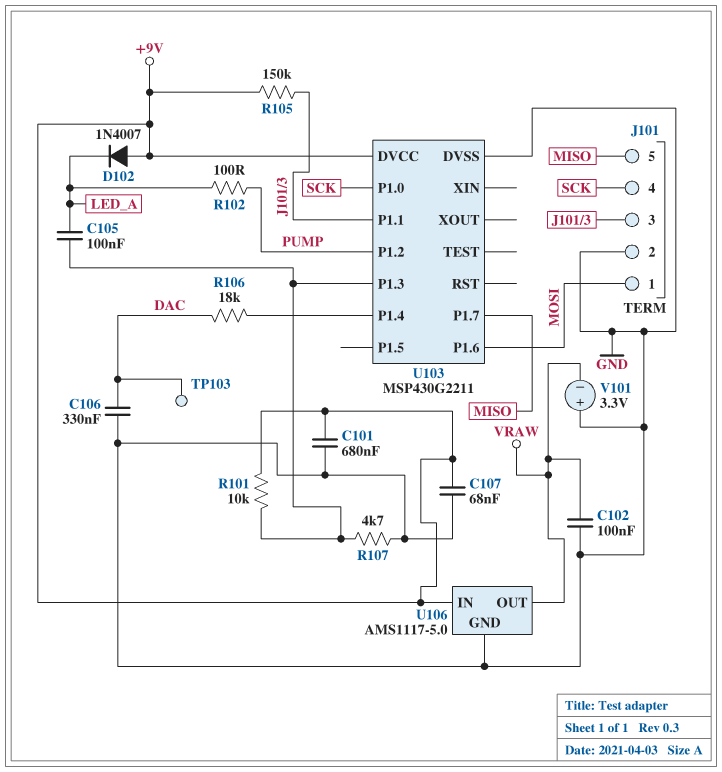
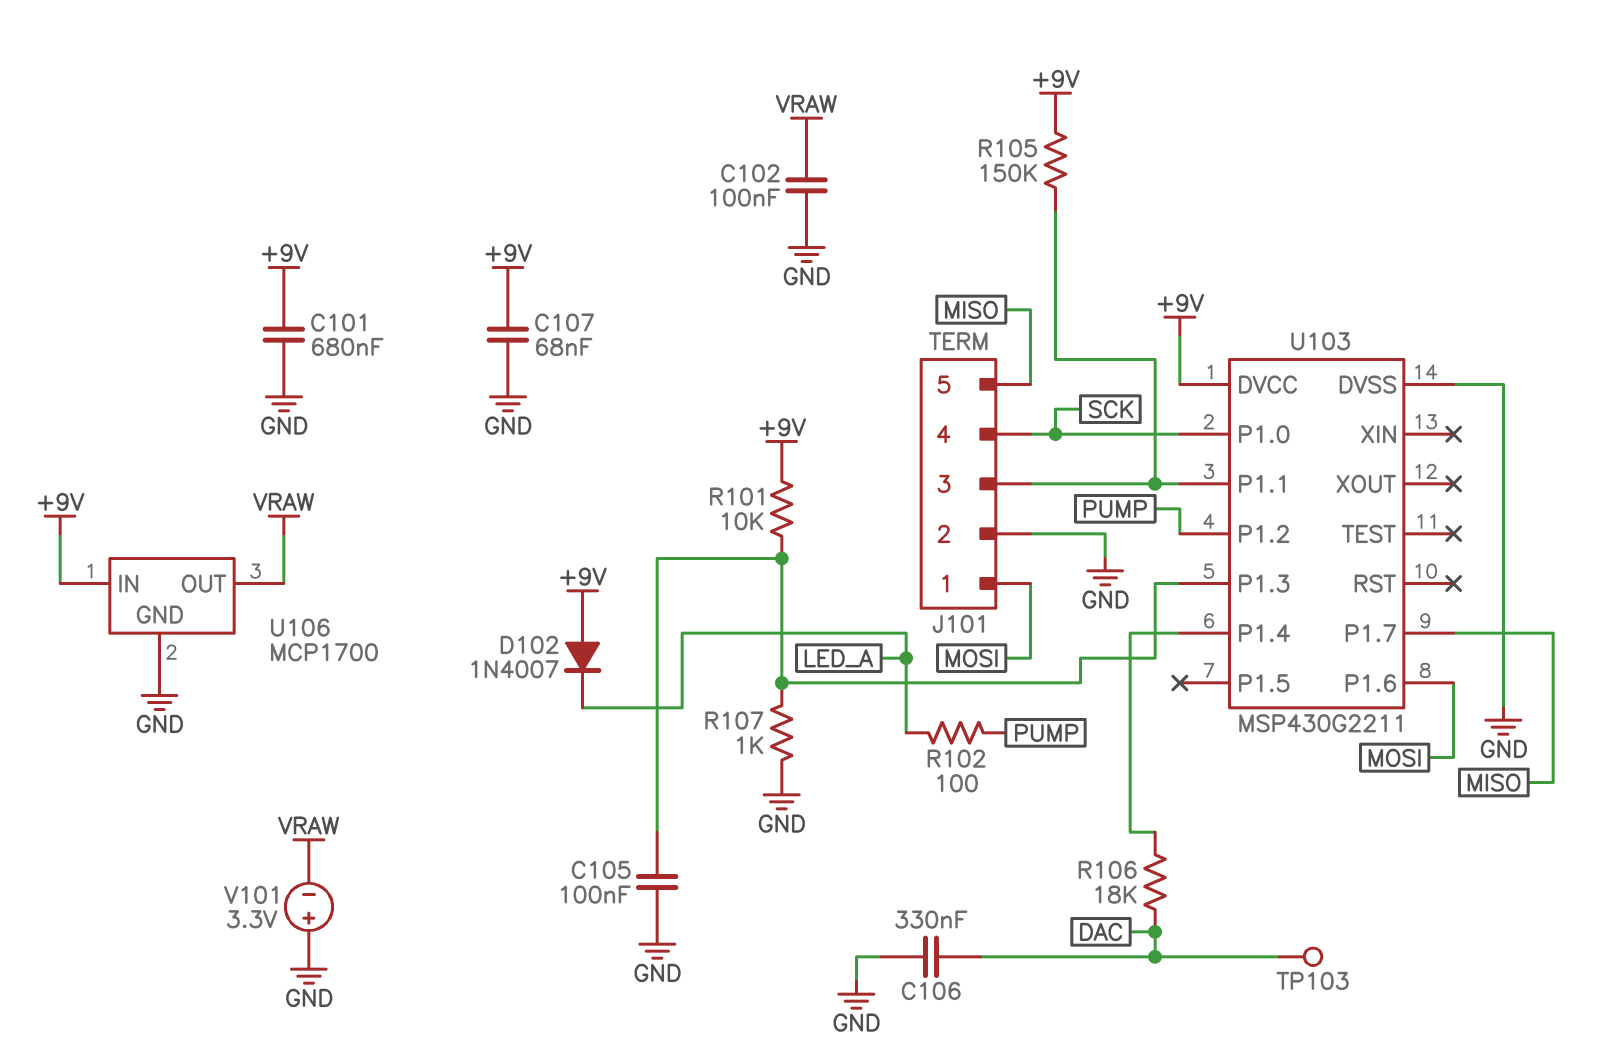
C105: 100nF (LED_A, U103/P1.3) -> 100nF (GND, U103/P1.3)
R107: 4.7k (GND, U103/P1.3) -> 1k (GND, U103/P1.3)
U106: AMS1117-5.0 -> MCP1700

